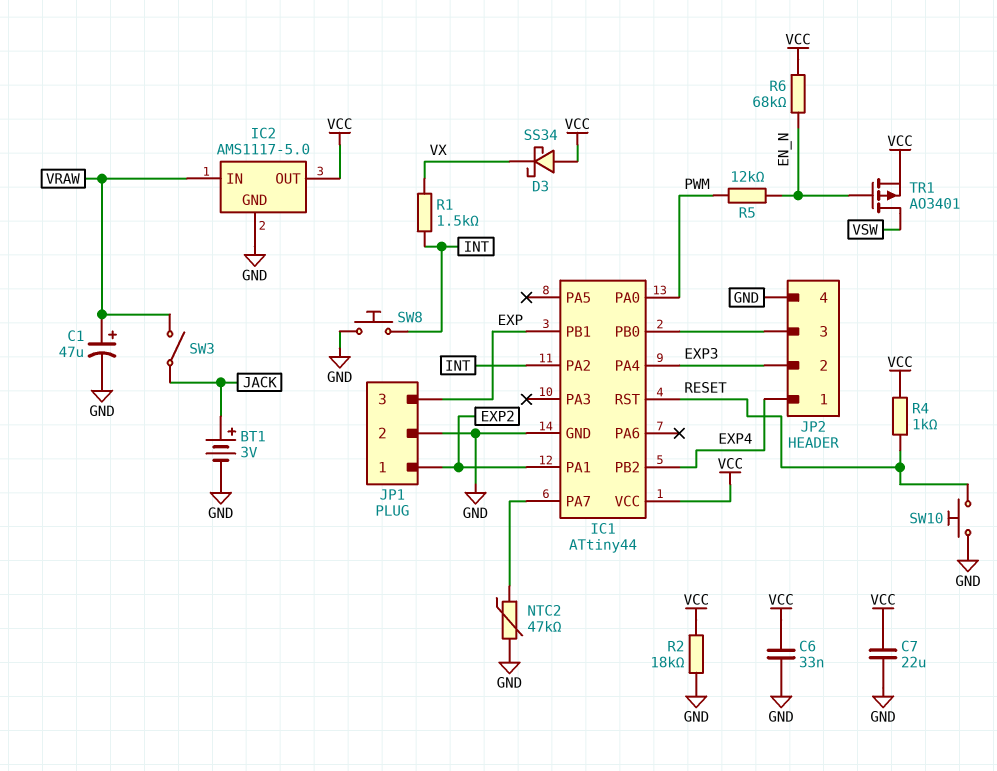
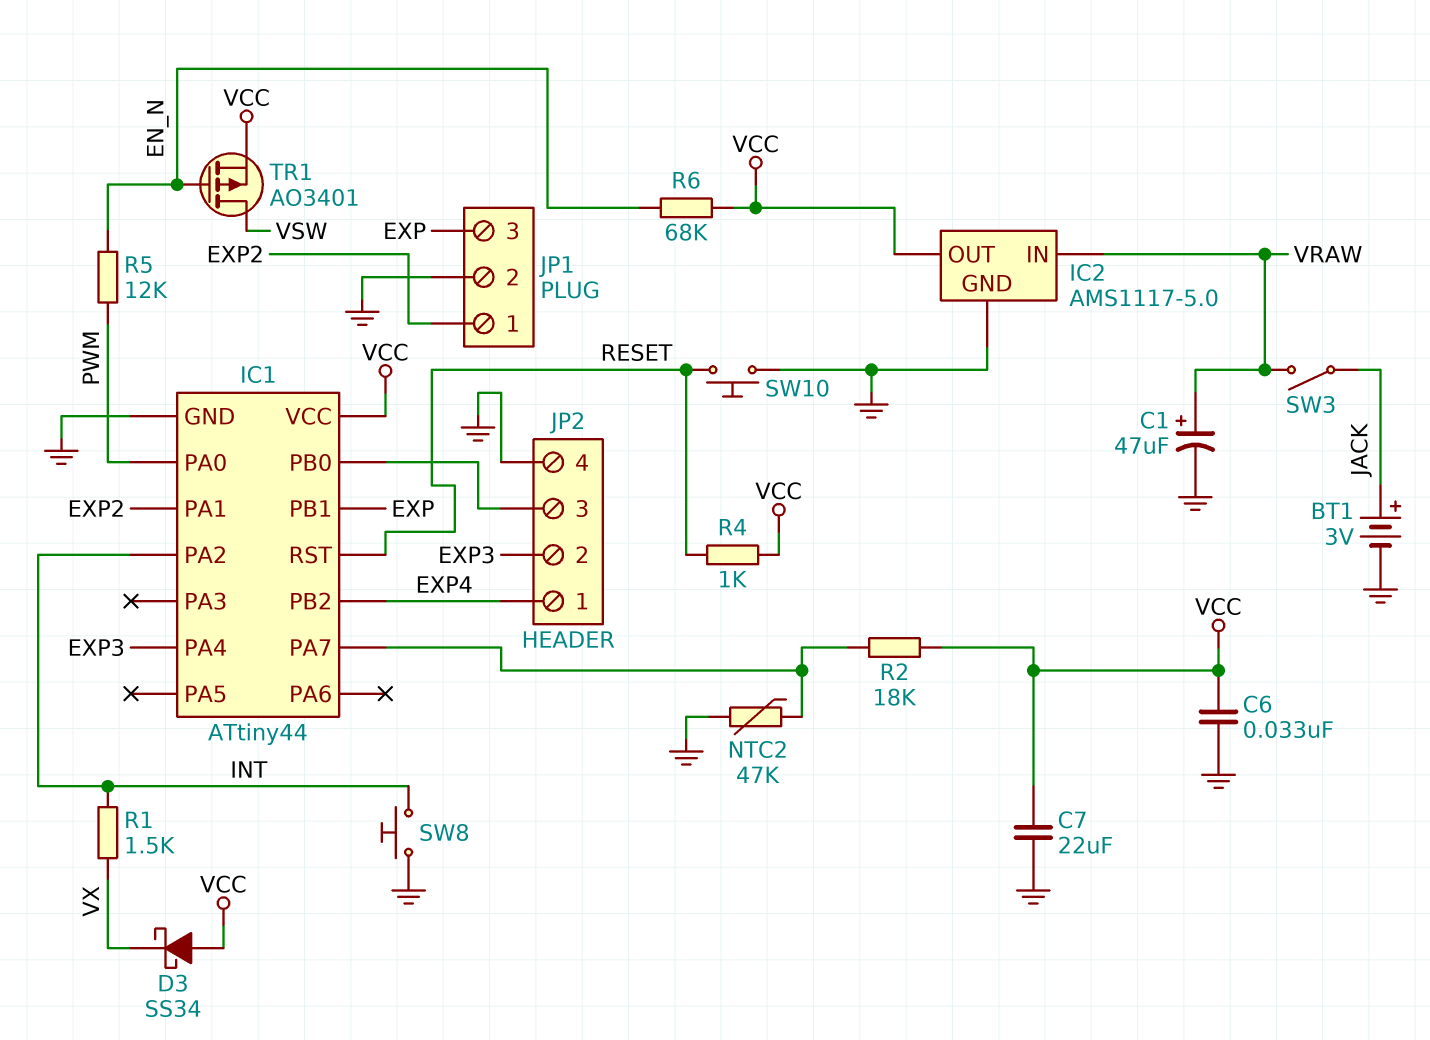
R2: 18k (GND, VCC) -> 18k (IC1/PA7, VCC)

